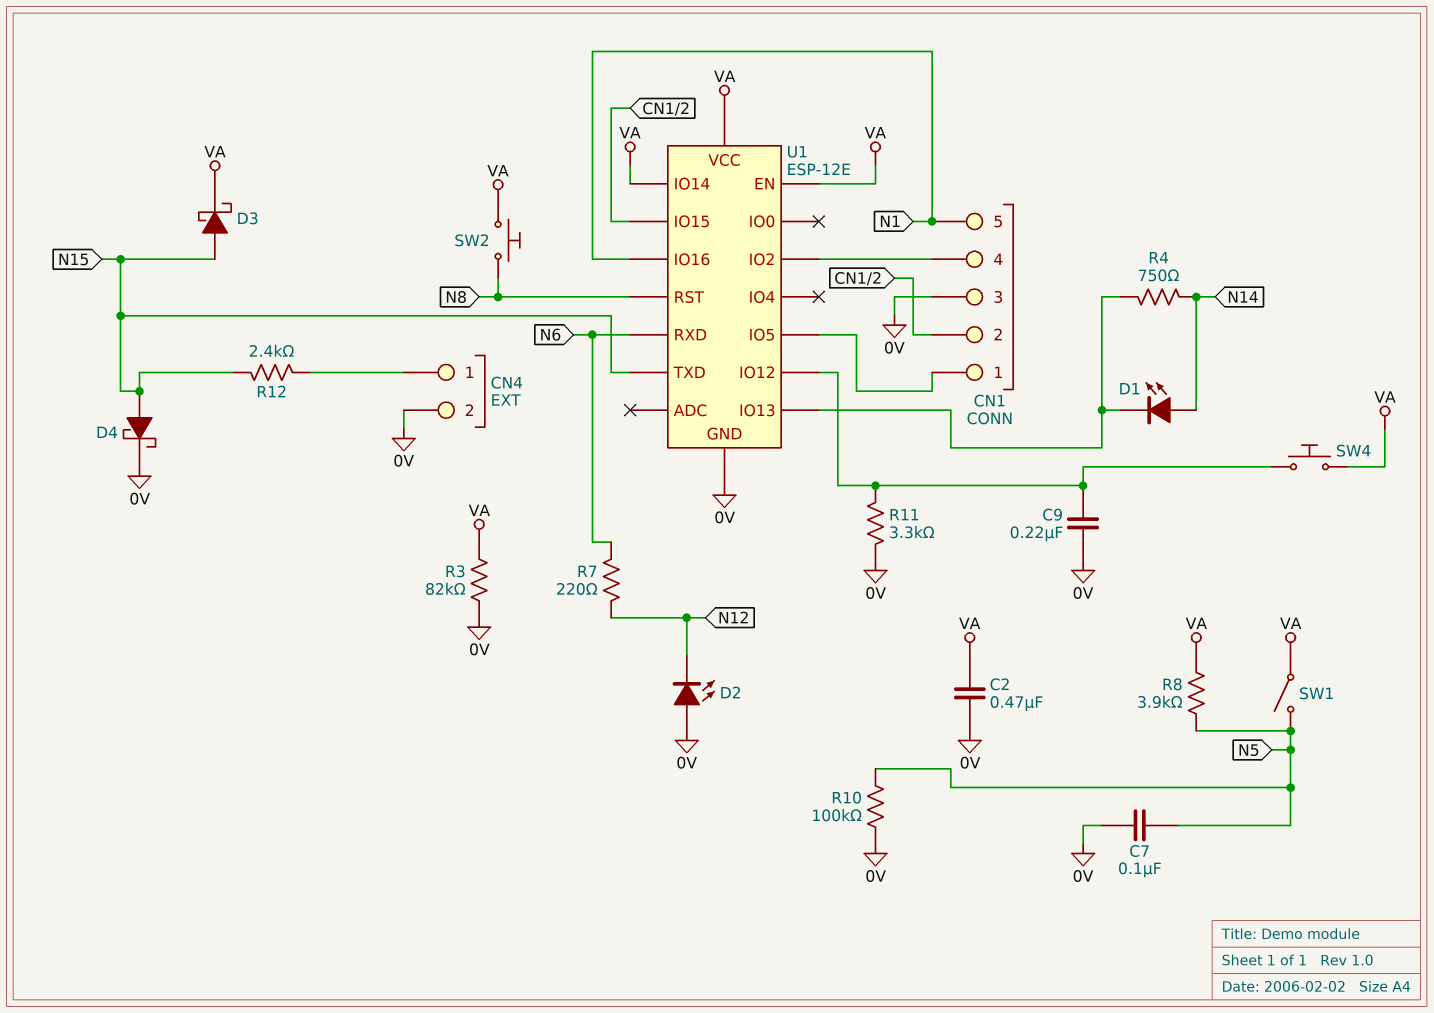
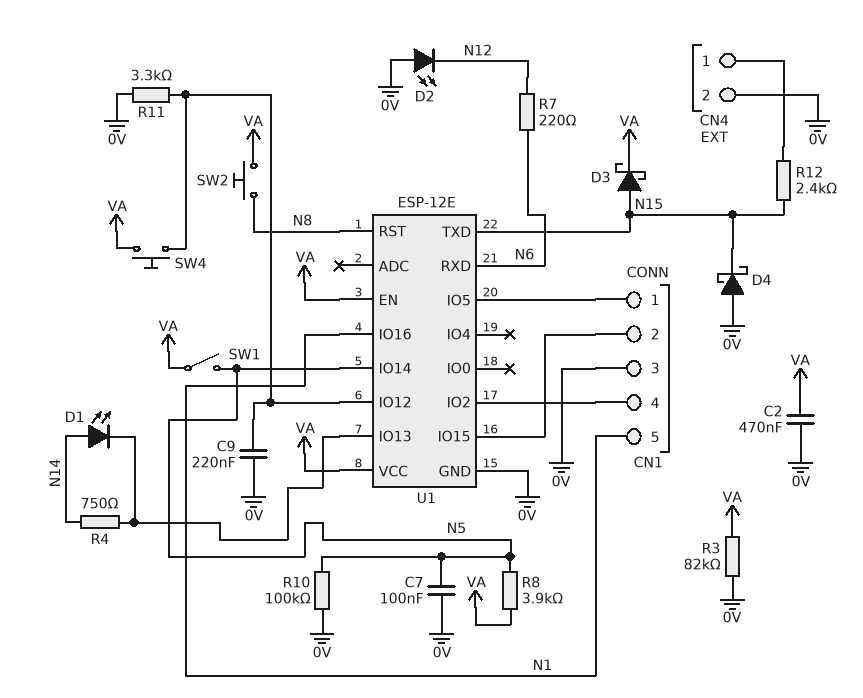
D4: schottky (A N15, K 0V) -> schottky (A 0V, K N15)
U1 pin IO14: VA -> N5

